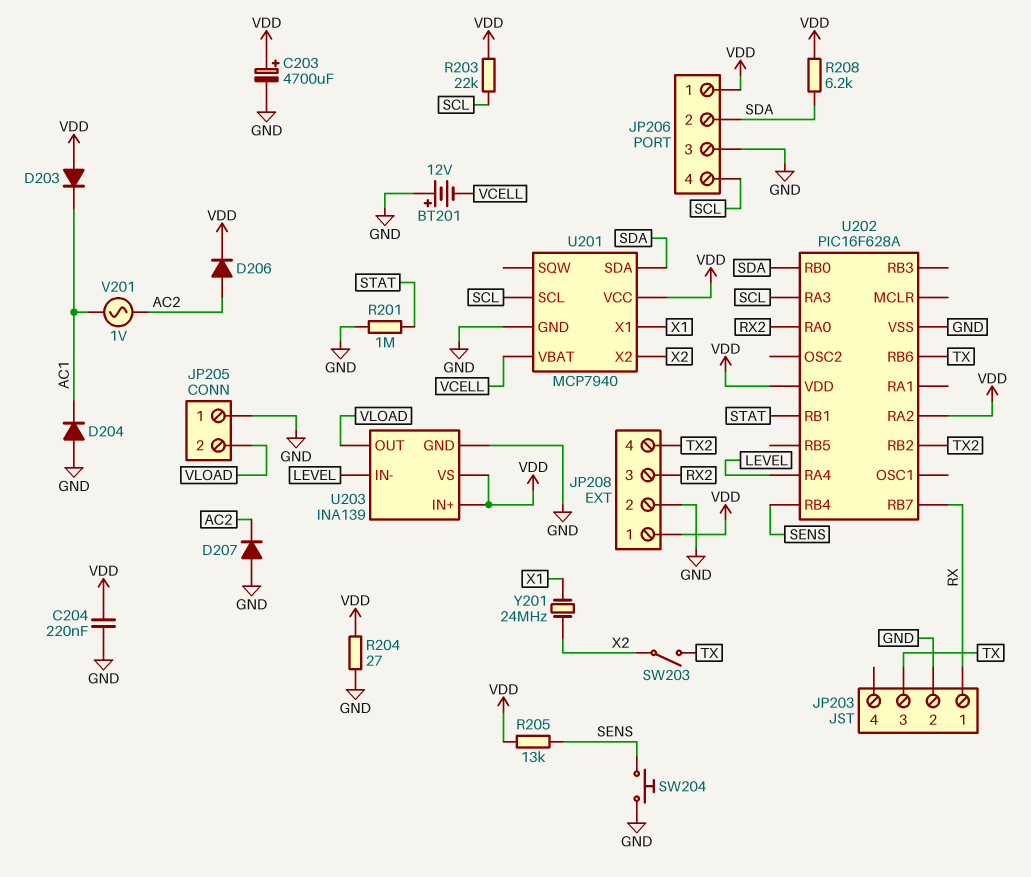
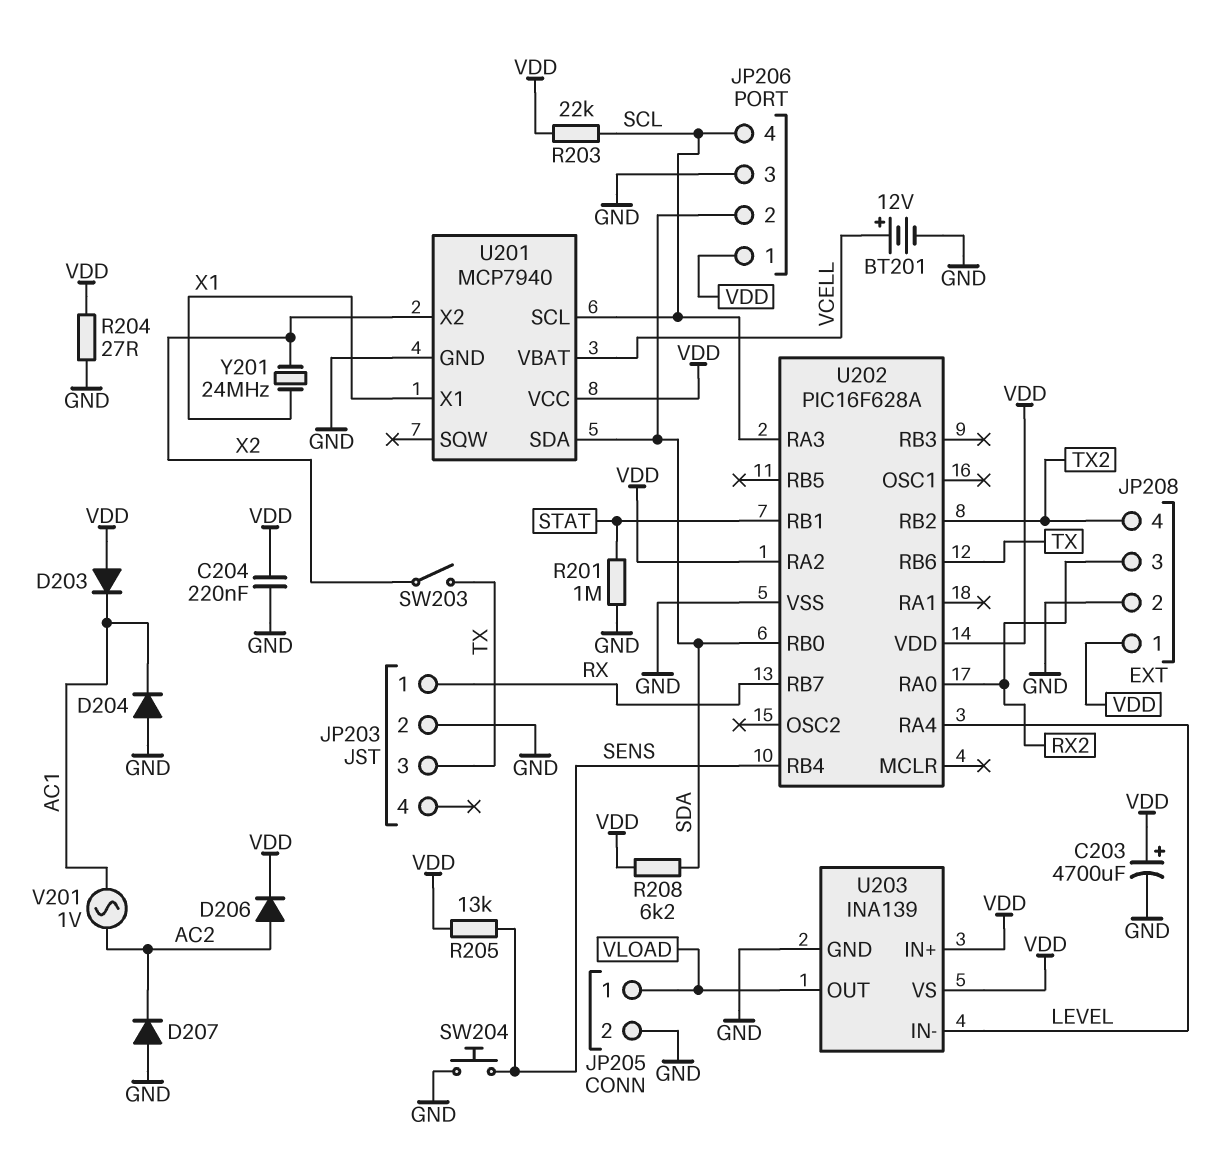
BT201: 12V (plus GND, minus VCELL) -> 12V (plus VCELL, minus GND)
JP205 pin 1: GND -> VLOAD
JP205 pin 2: VLOAD -> GND

